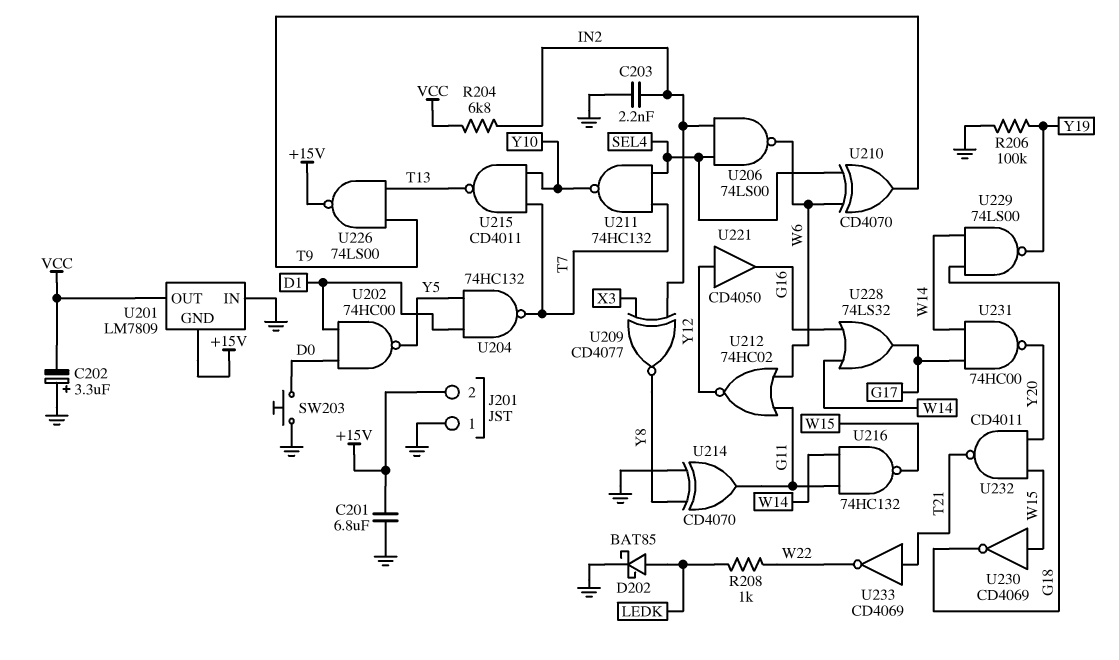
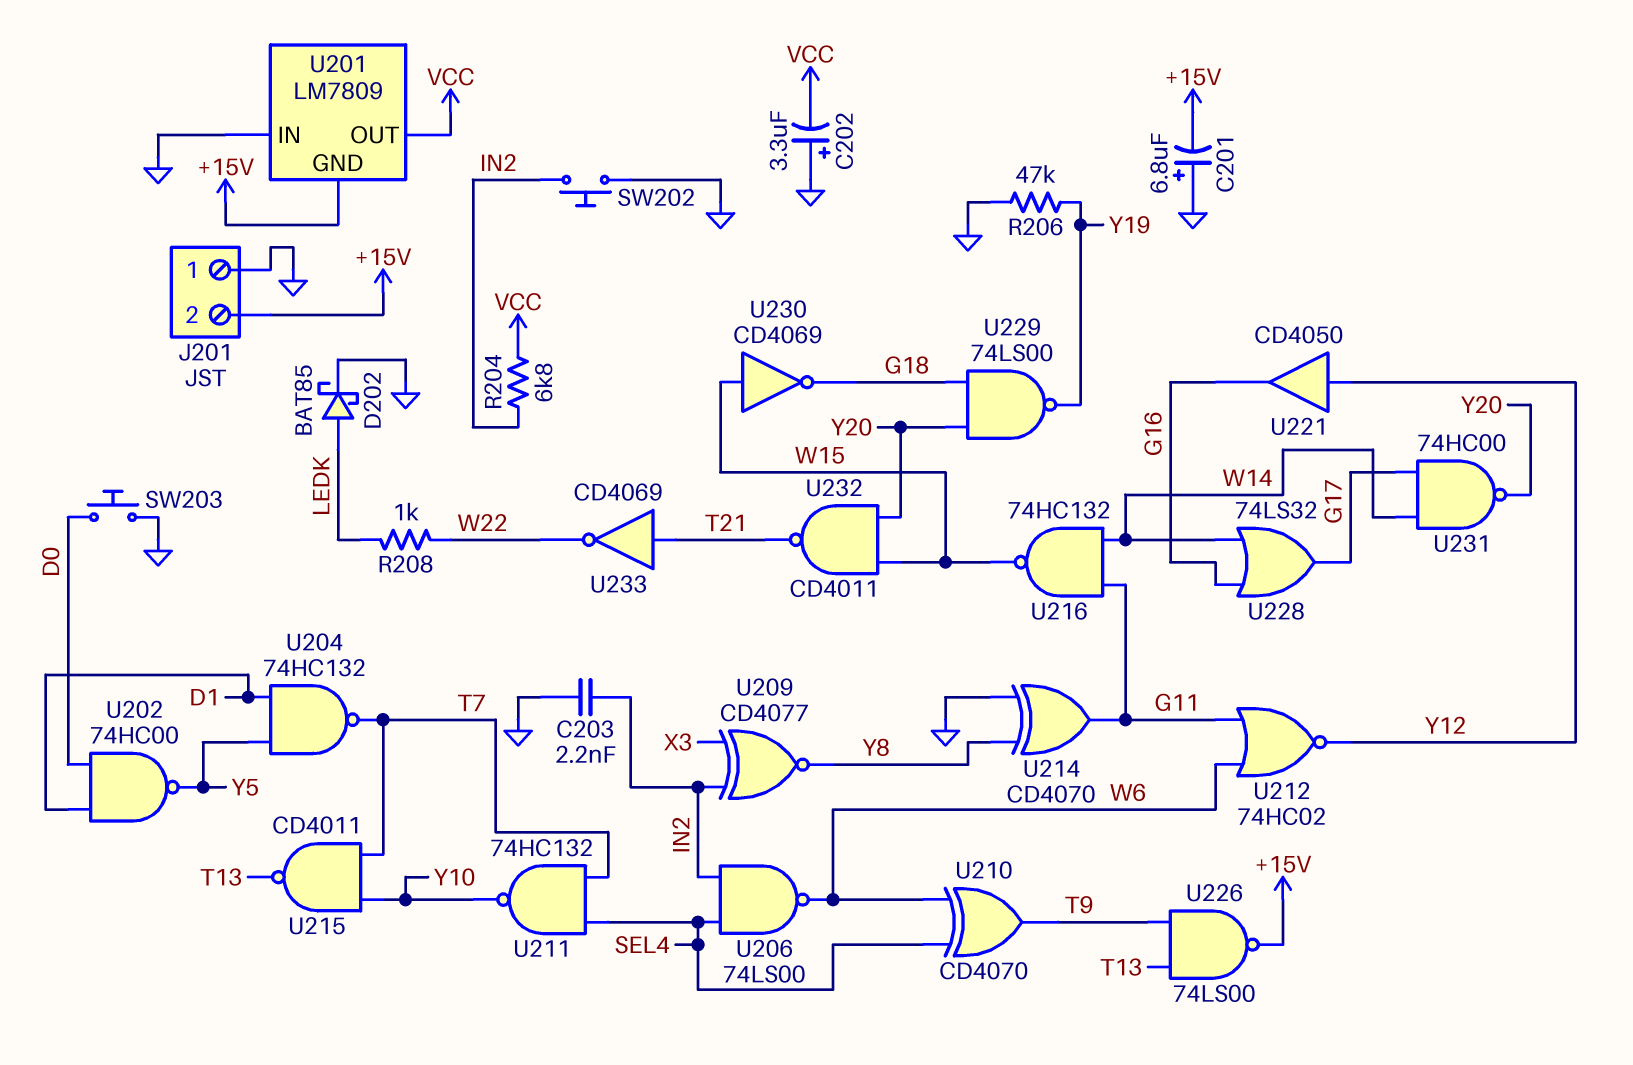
C201: 6.8uF (+15V, GND) -> 6.8uF (plus GND, minus +15V)
R206: 100k (GND, Y19) -> 47k (GND, Y19)
SW202: none -> button (GND, IN2)
U229: NAND 74LS00 (in G18, in W14, out Y19) -> NAND 74LS00 (in G18, in Y20, out Y19)

